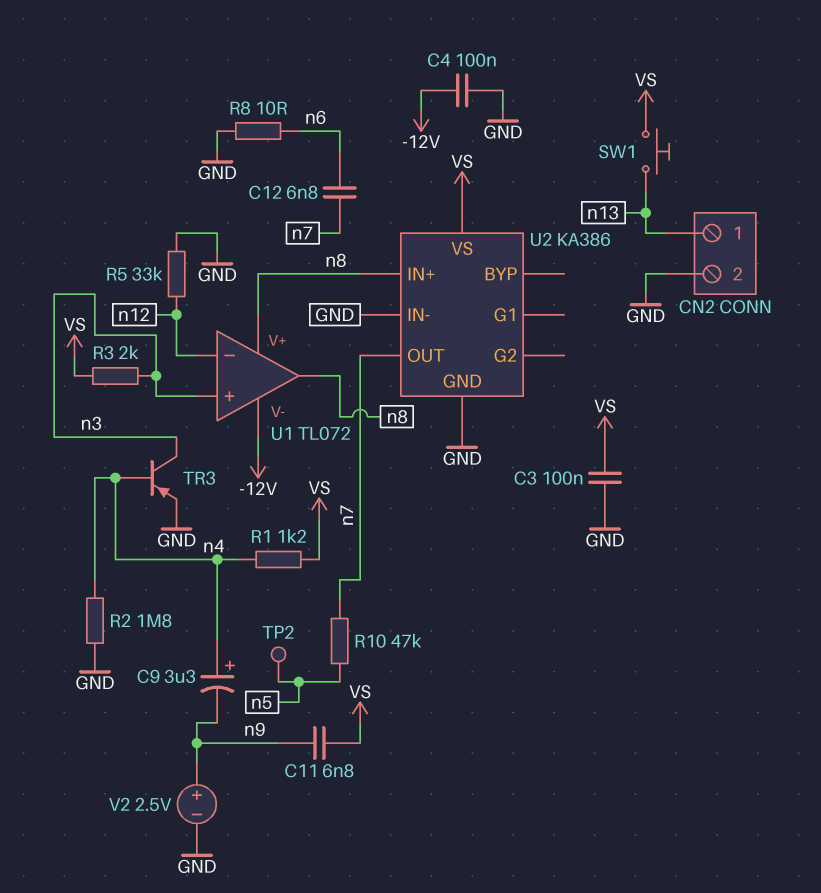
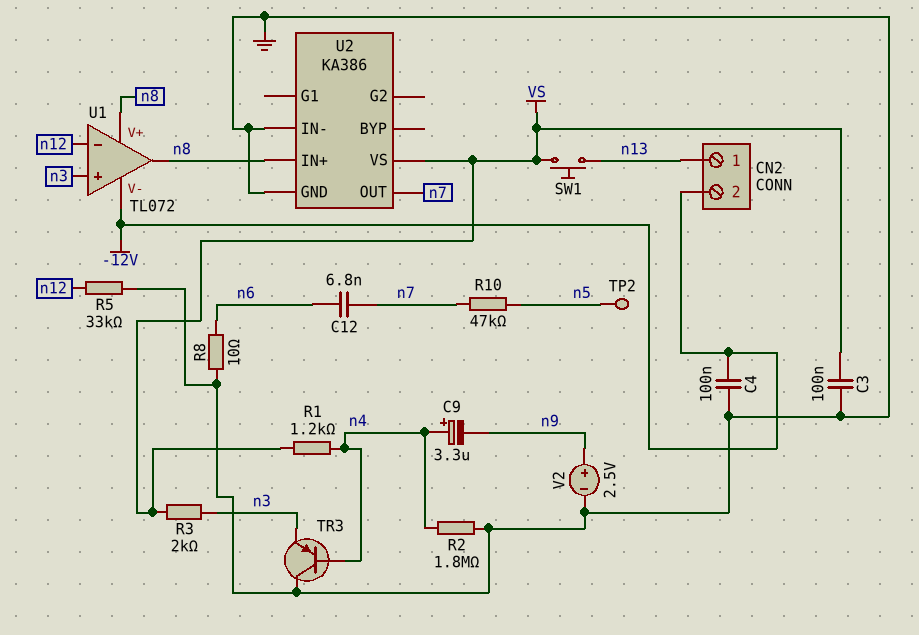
C11: 6.8nF (VS, n9) -> none
CN2 pin 2: GND -> -12V
TR3: PNP (B n4, C n3, E GND) -> PNP (B n4, C GND, E n3)

